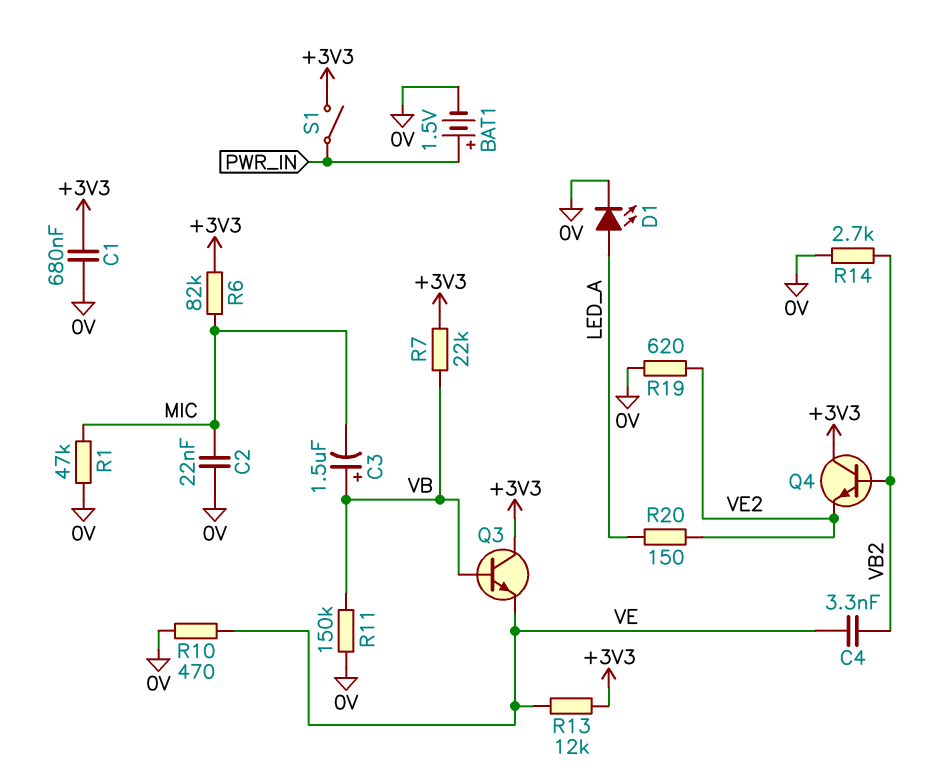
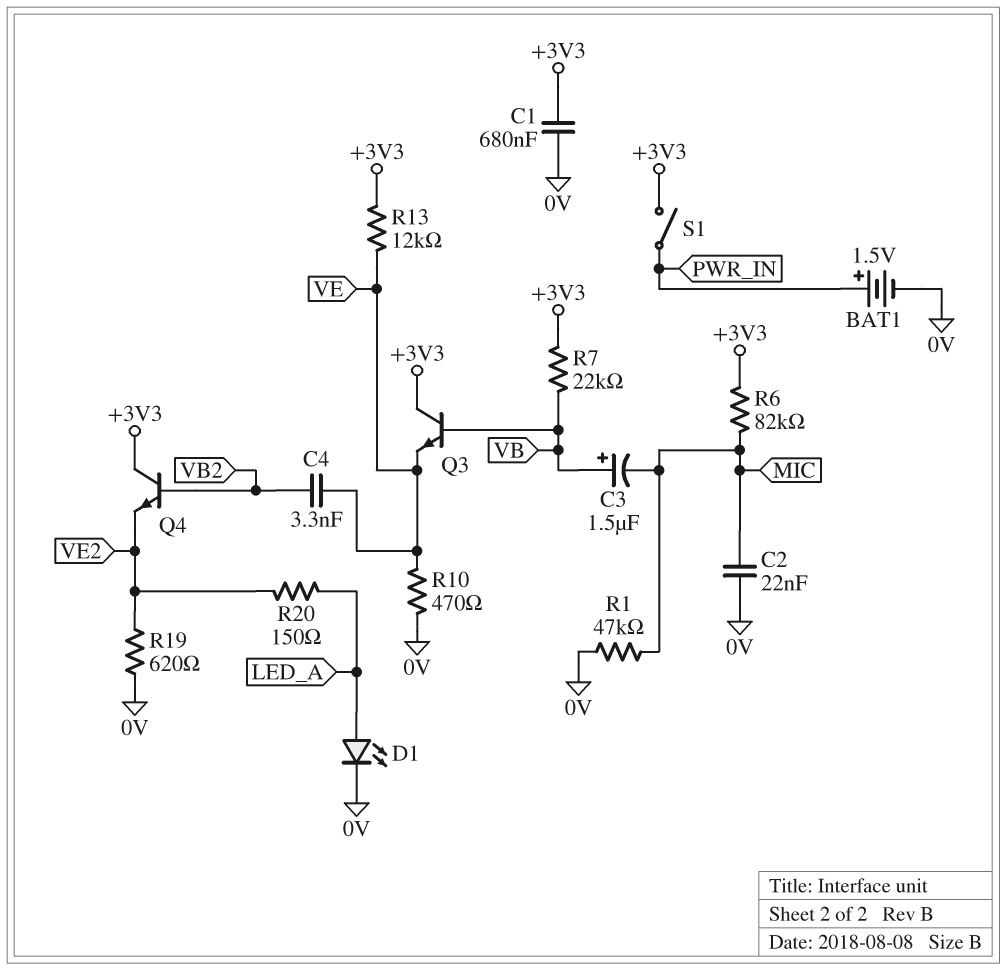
R11: 150k (0V, VB) -> none
R14: 2.7k (0V, VB2) -> none

